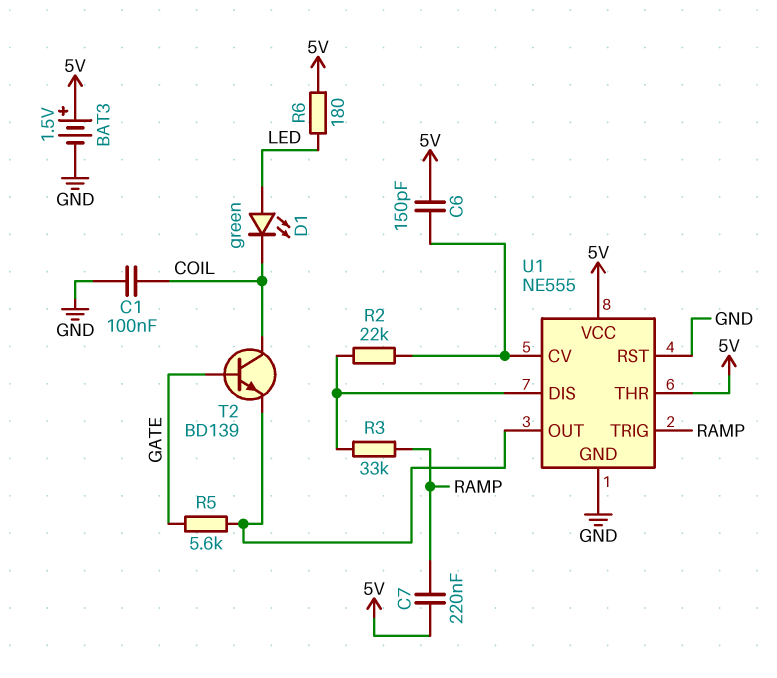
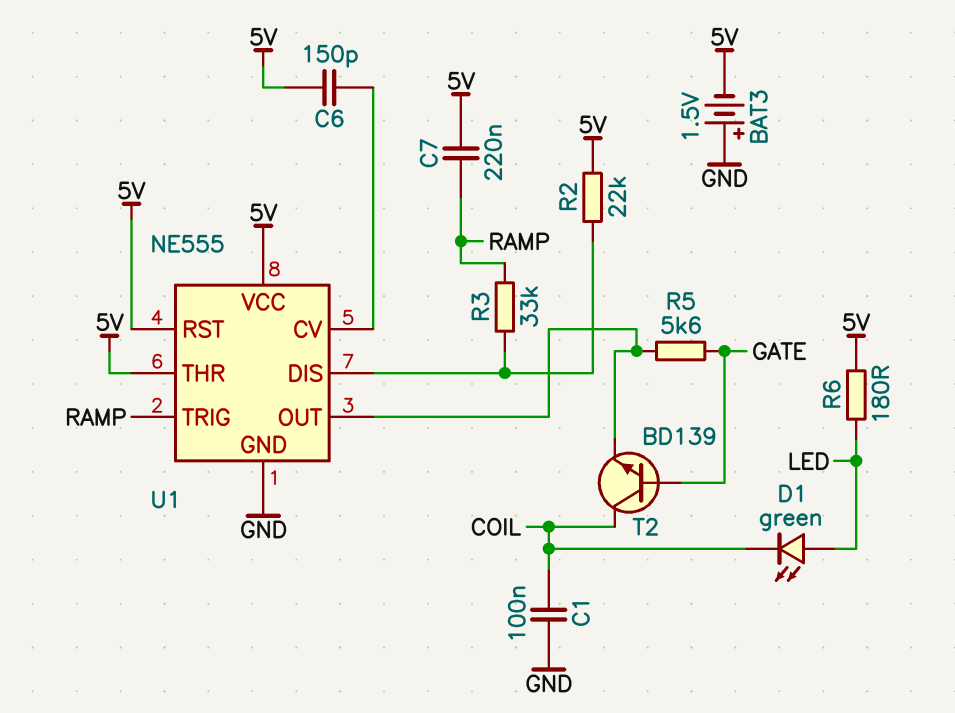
BAT3: 1.5V (plus 5V, minus GND) -> 1.5V (plus GND, minus 5V)
R2: 22k (U1/CV, U1/DIS) -> 22k (5V, U1/DIS)
U1 pin RST: GND -> 5V

